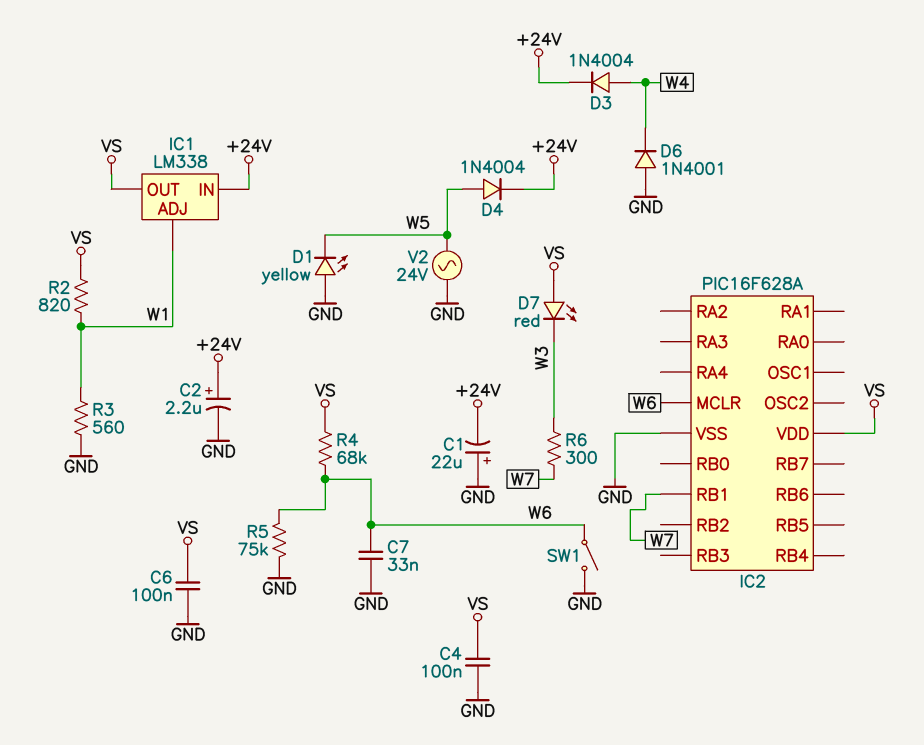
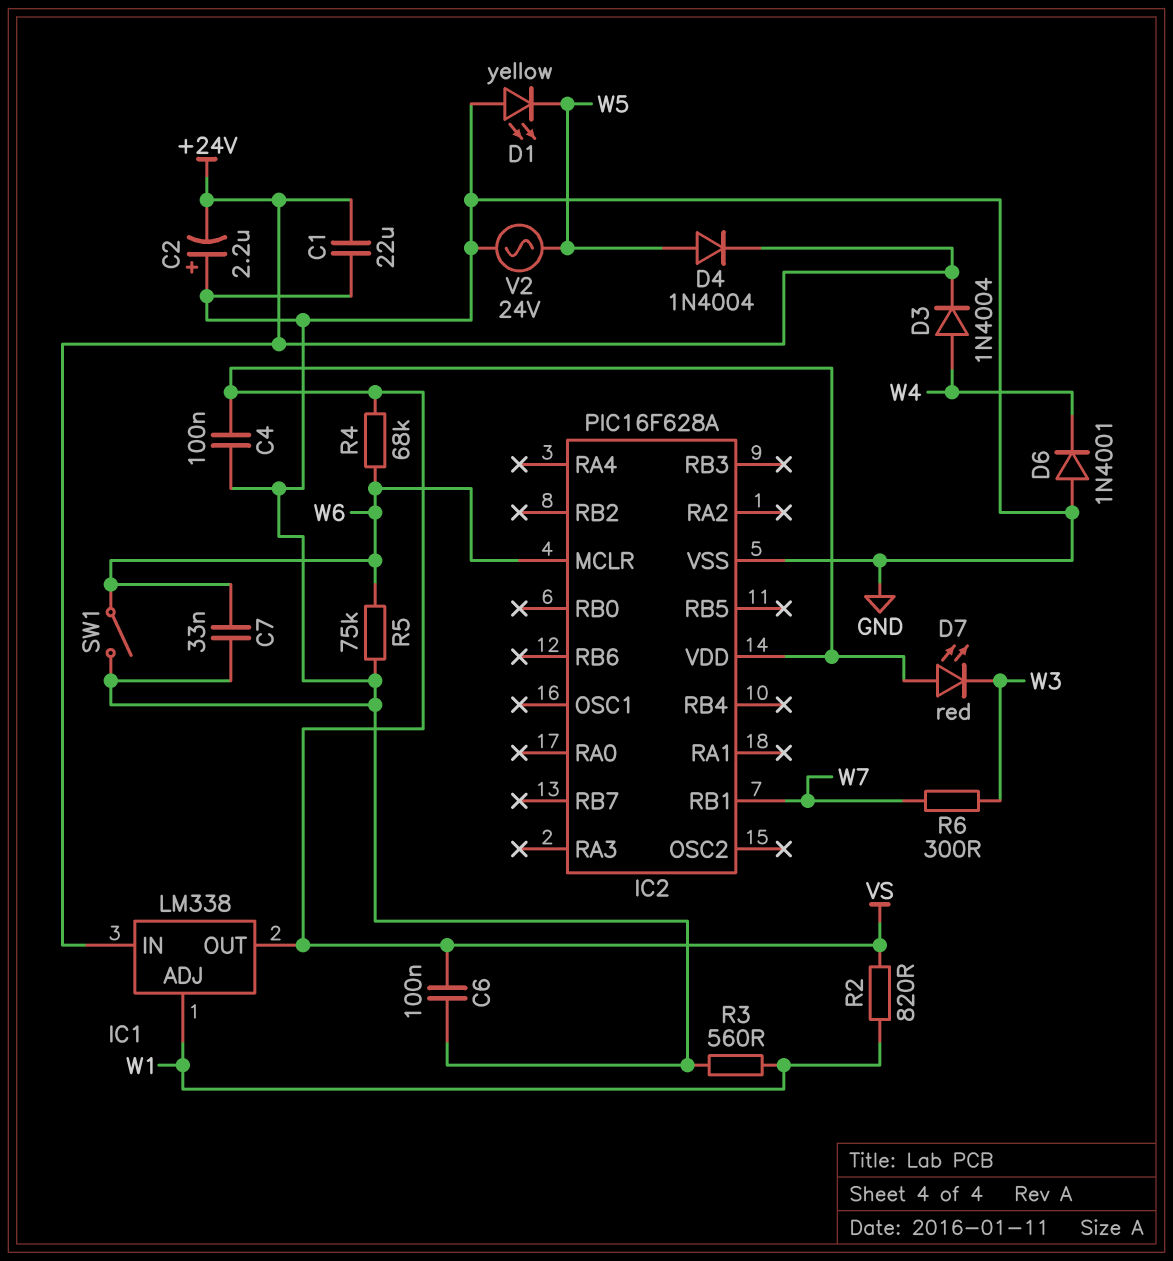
C1: 22uF (plus GND, minus +24V) -> 22uF (+24V, GND)
C2: 2.2uF (plus +24V, minus GND) -> 2.2uF (plus GND, minus +24V)

